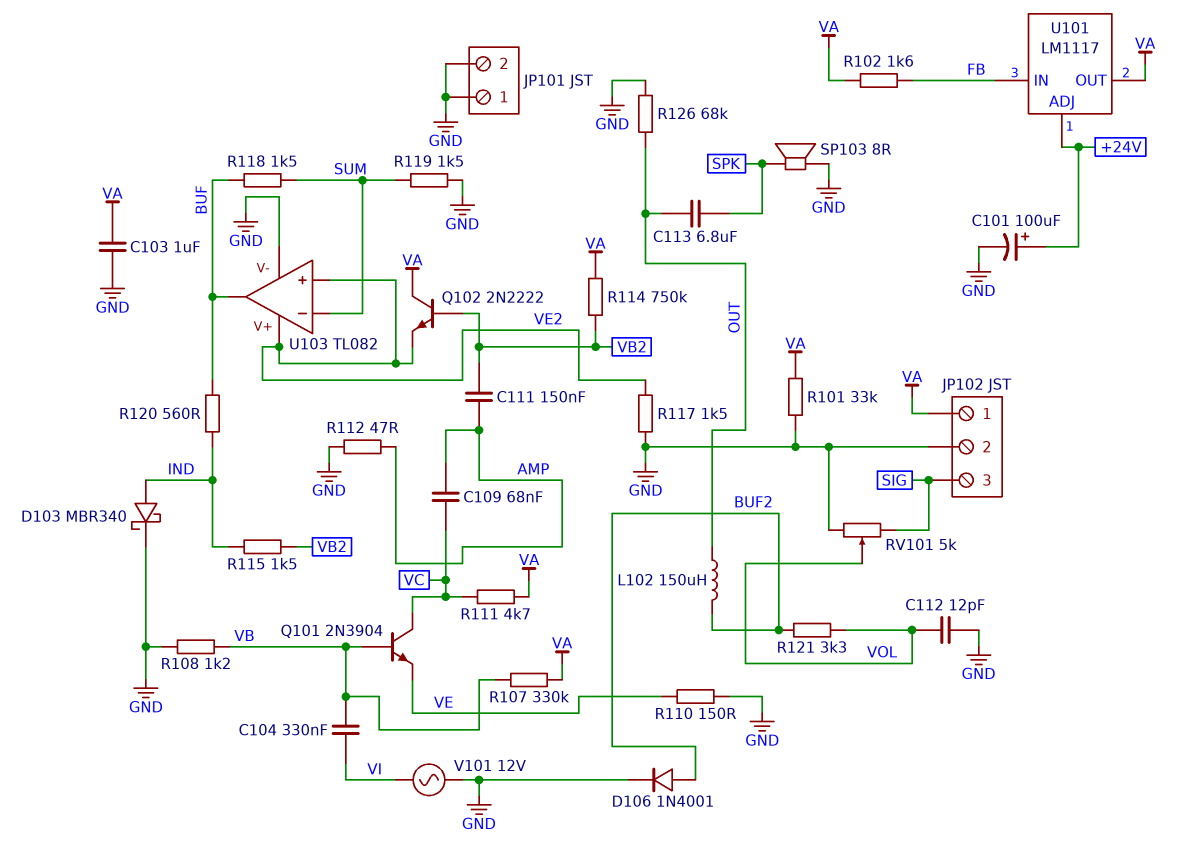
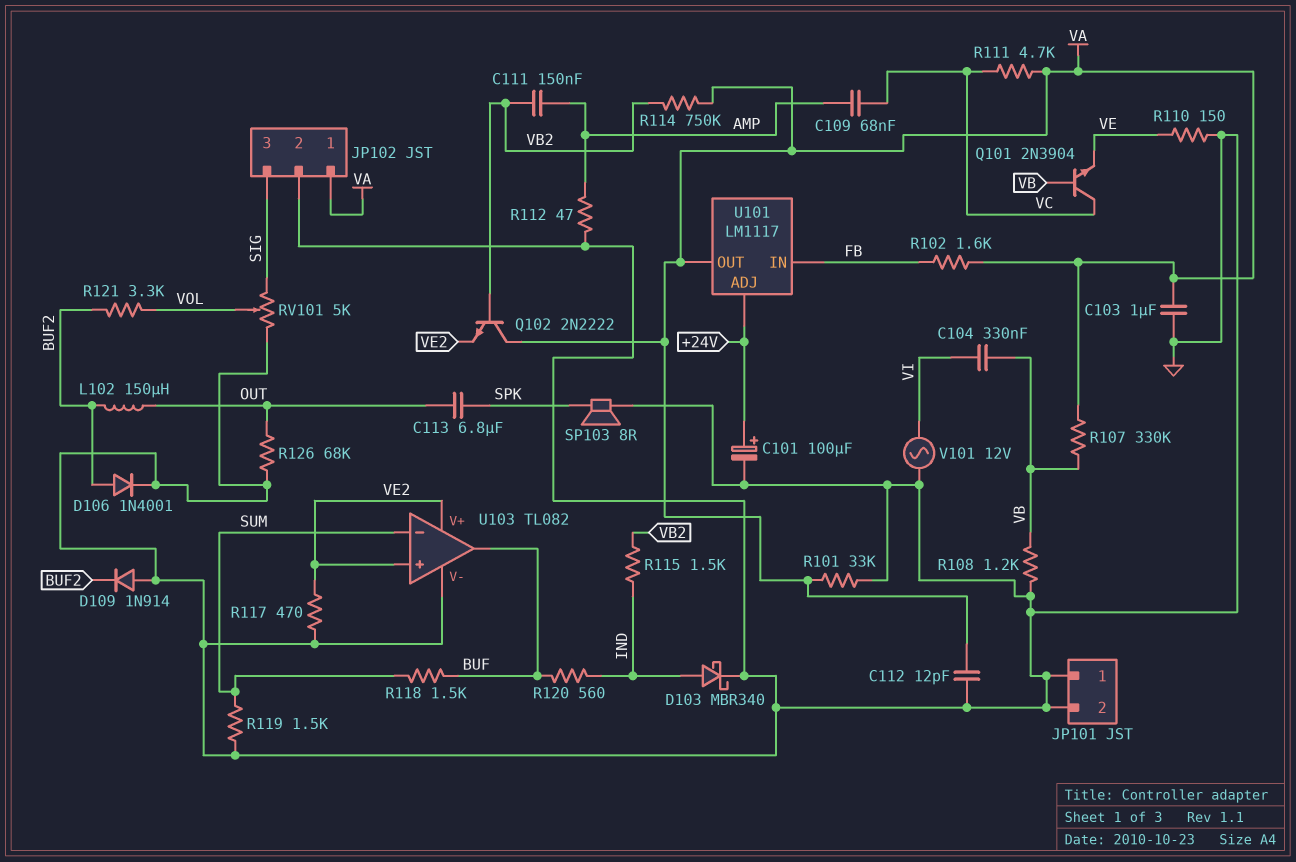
C112: 12pF (GND, VOL) -> 12pF (GND, VA)
D109: none -> diode 1N914 (A GND, K BUF2)
R117: 1.5k (GND, VE2) -> 470 (GND, VE2)

